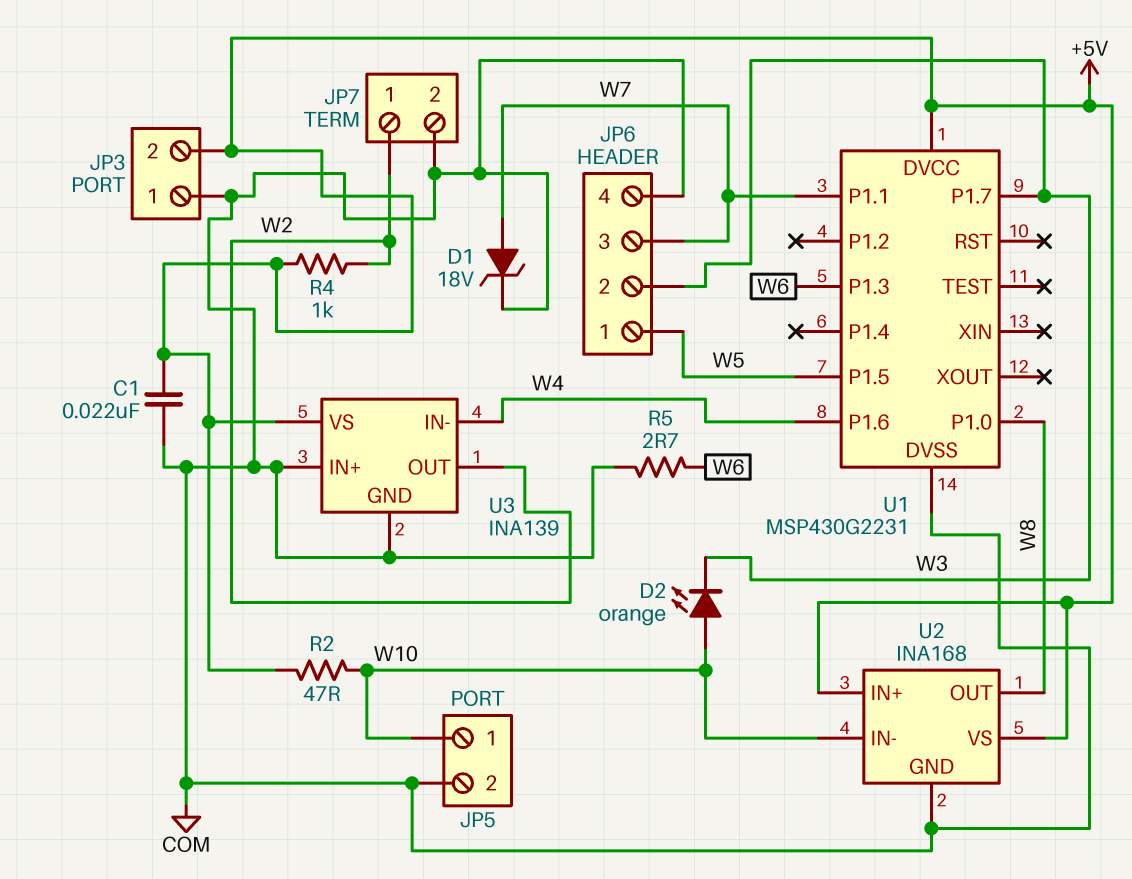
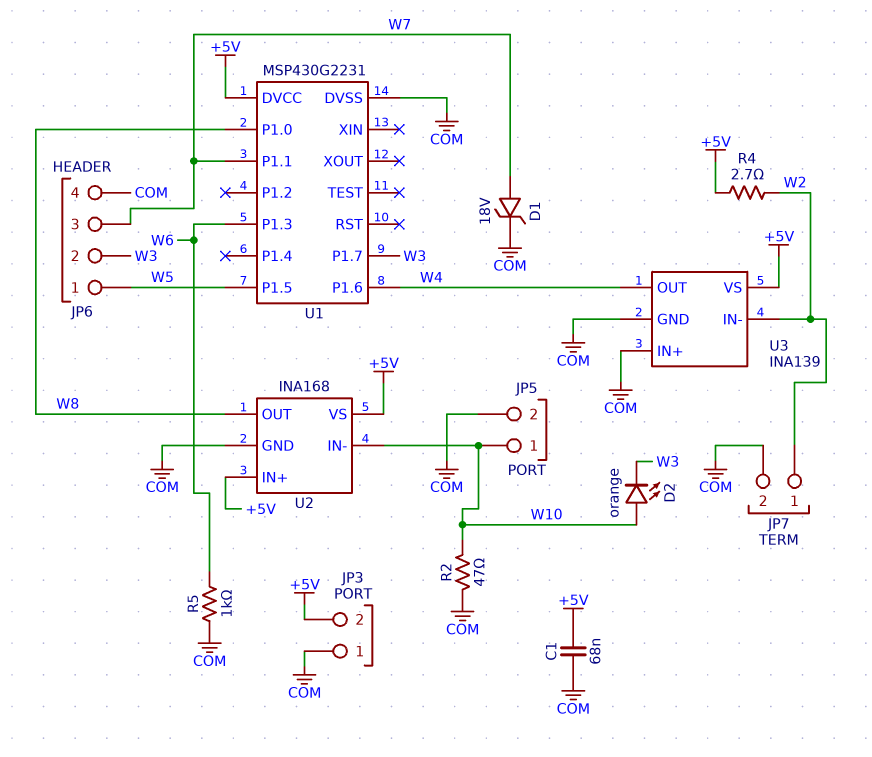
C1: 22nF (+5V, COM) -> 68nF (+5V, COM)
R2: 47 (+5V, W10) -> 47 (COM, W10)
R4: 1k (+5V, W2) -> 2.7 (+5V, W2)
R5: 2.7 (COM, W6) -> 1k (COM, W6)
U3 pin IN-: W4 -> W2
U3 pin OUT: W2 -> W4

